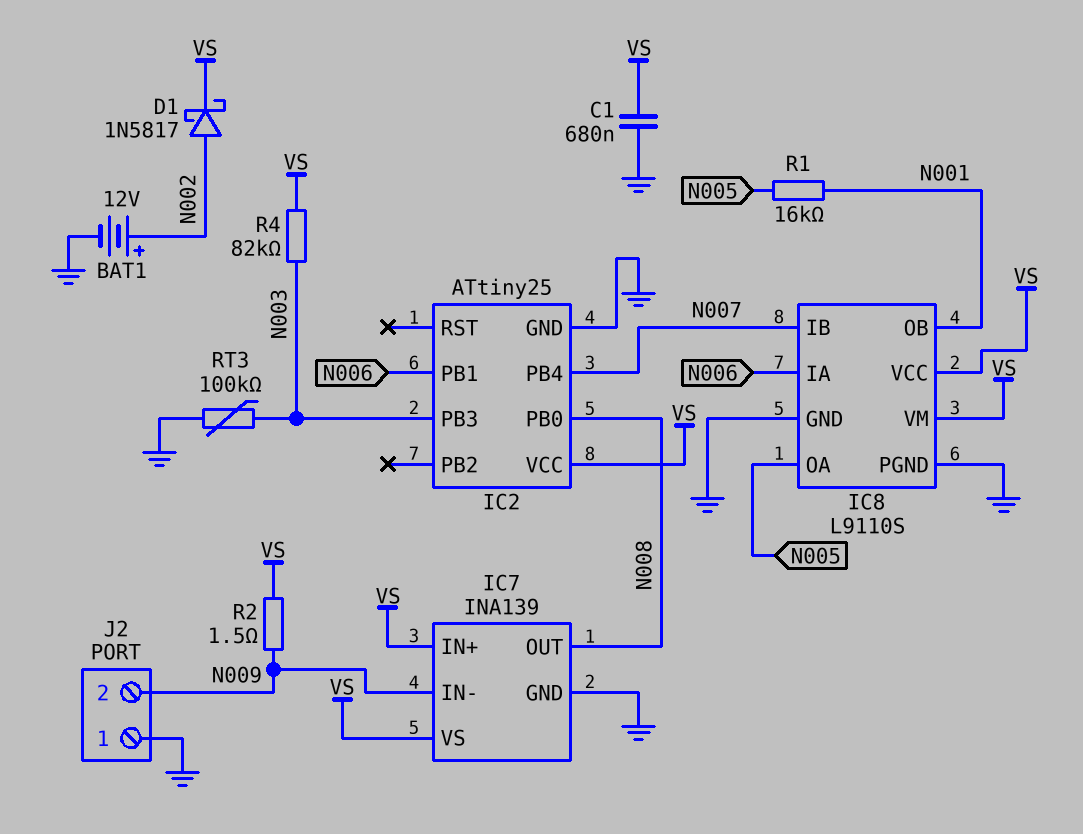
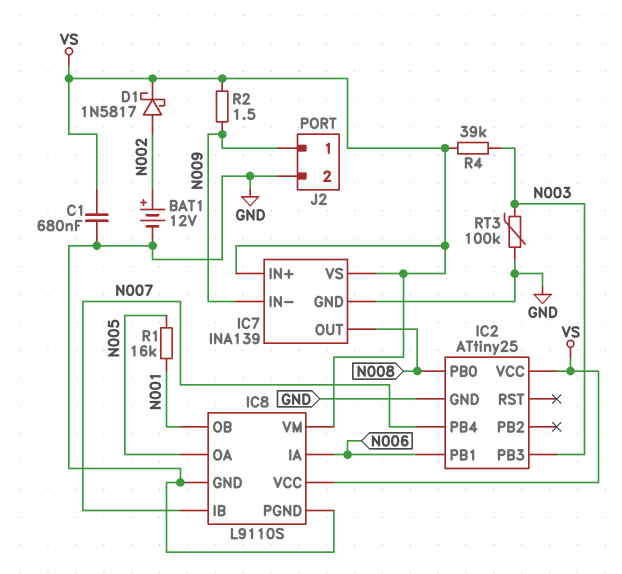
J2 pin 1: GND -> N009
J2 pin 2: N009 -> GND
R4: 82k (N003, VS) -> 39k (N003, VS)

